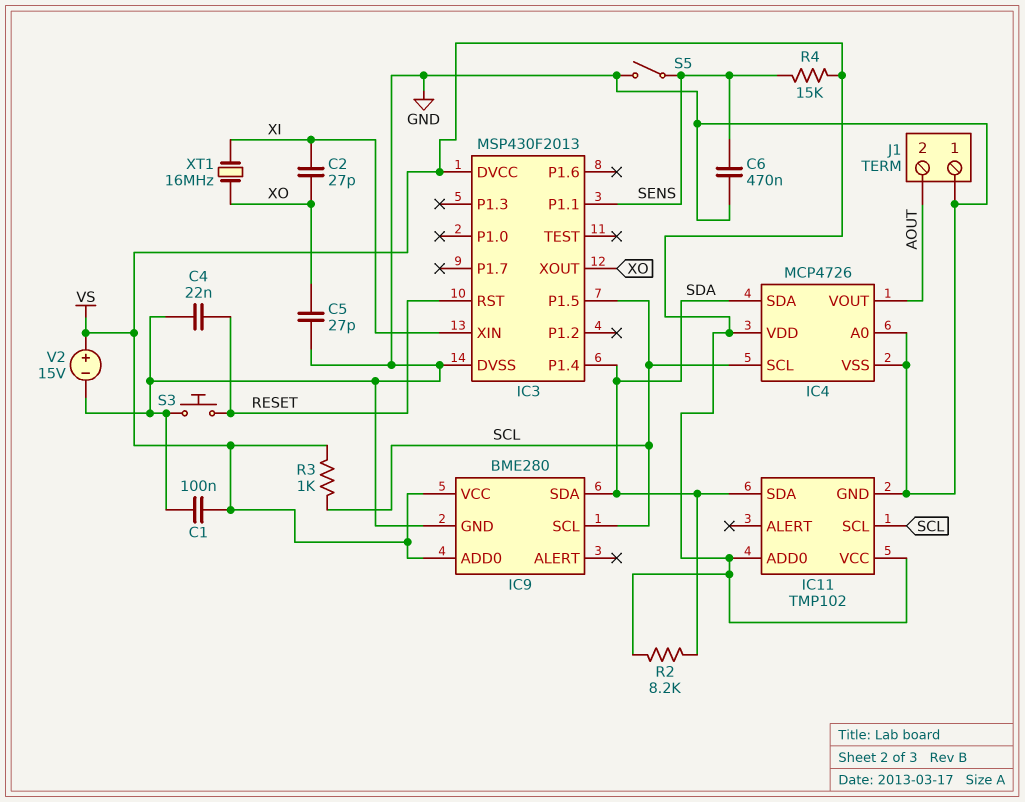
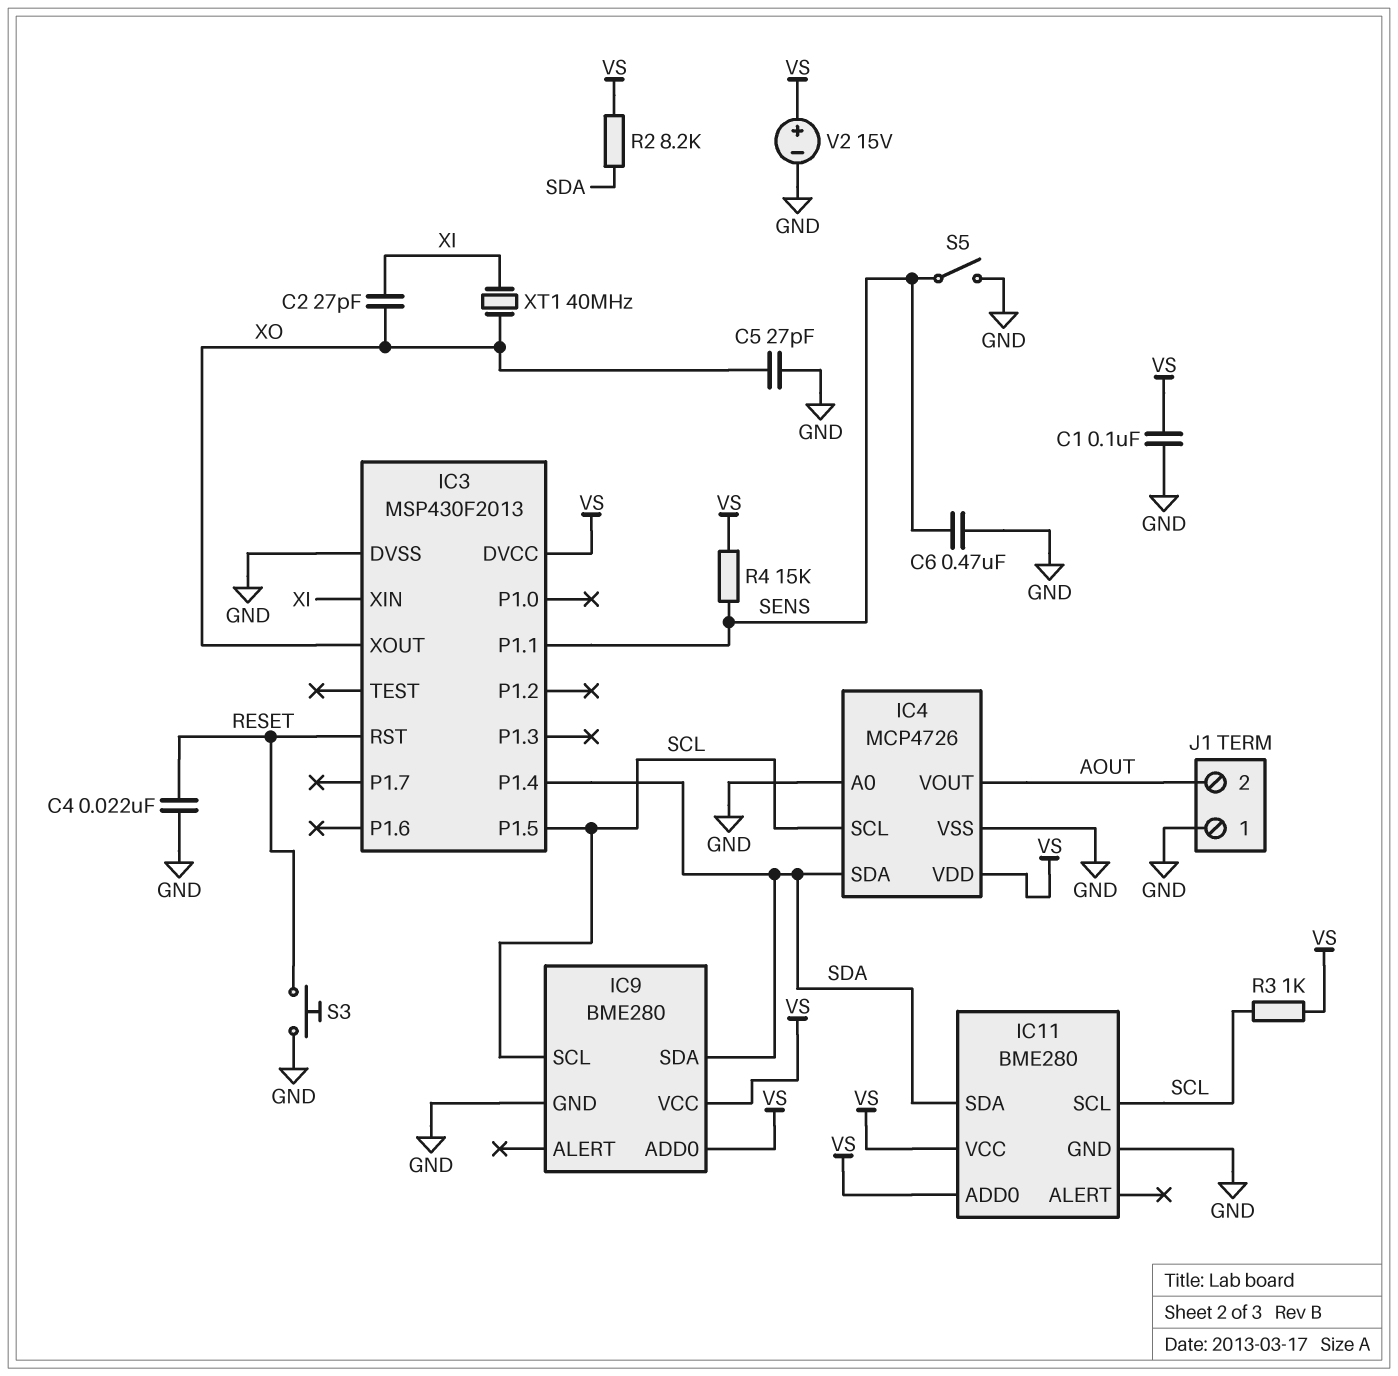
IC11: TMP102 -> BME280
XT1: 16MHz (XI, XO) -> 40MHz (XI, XO)

